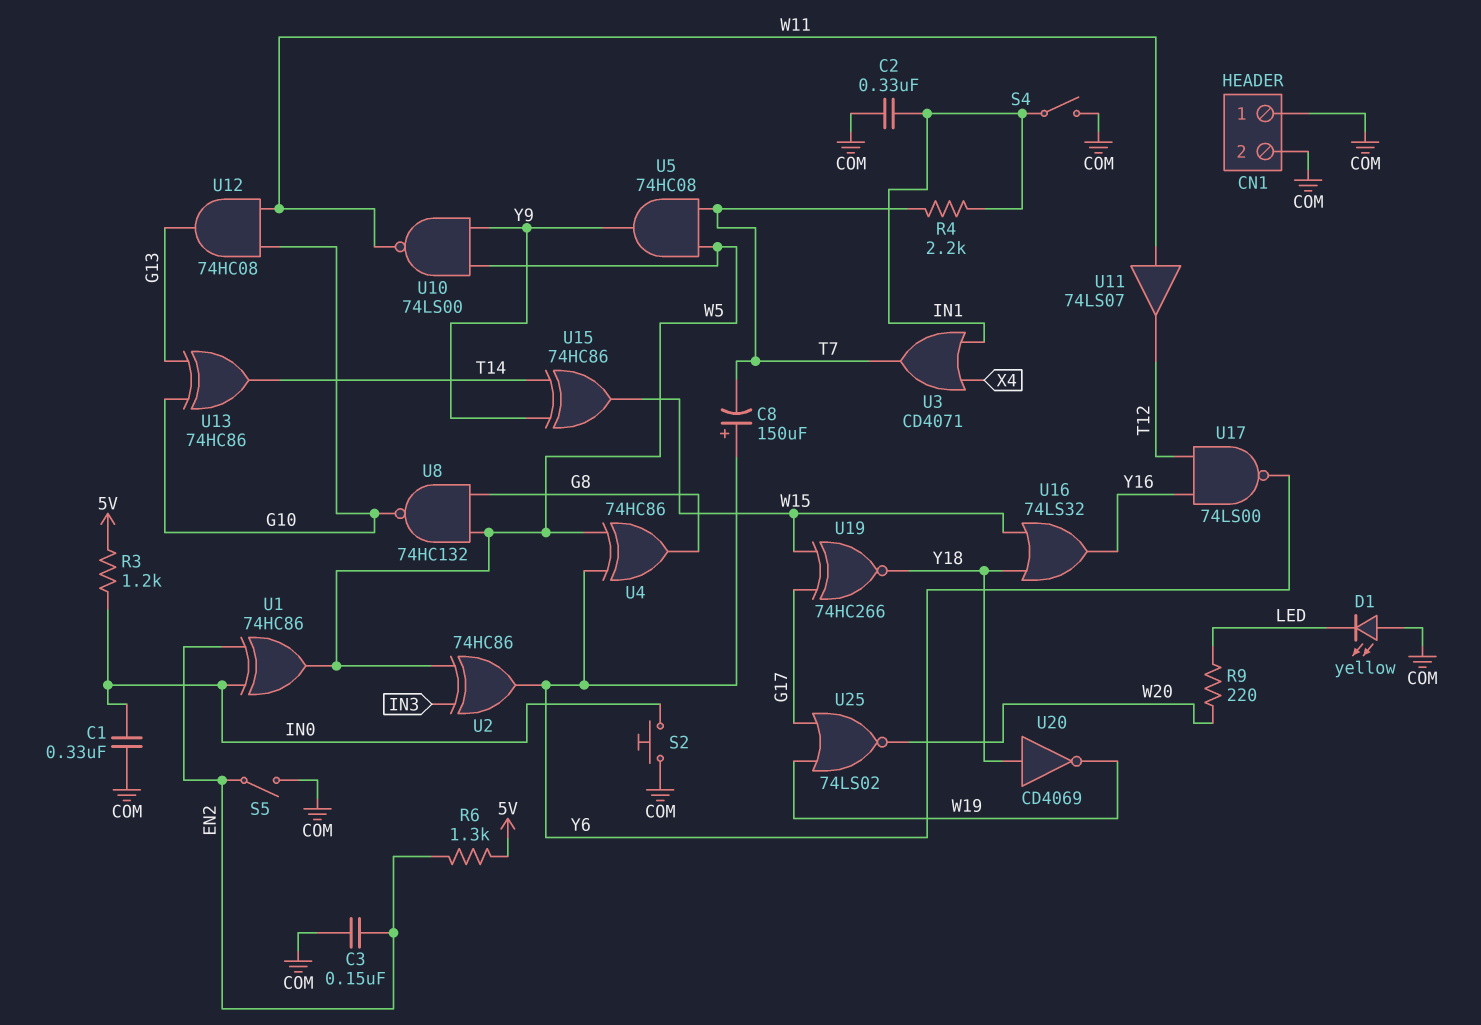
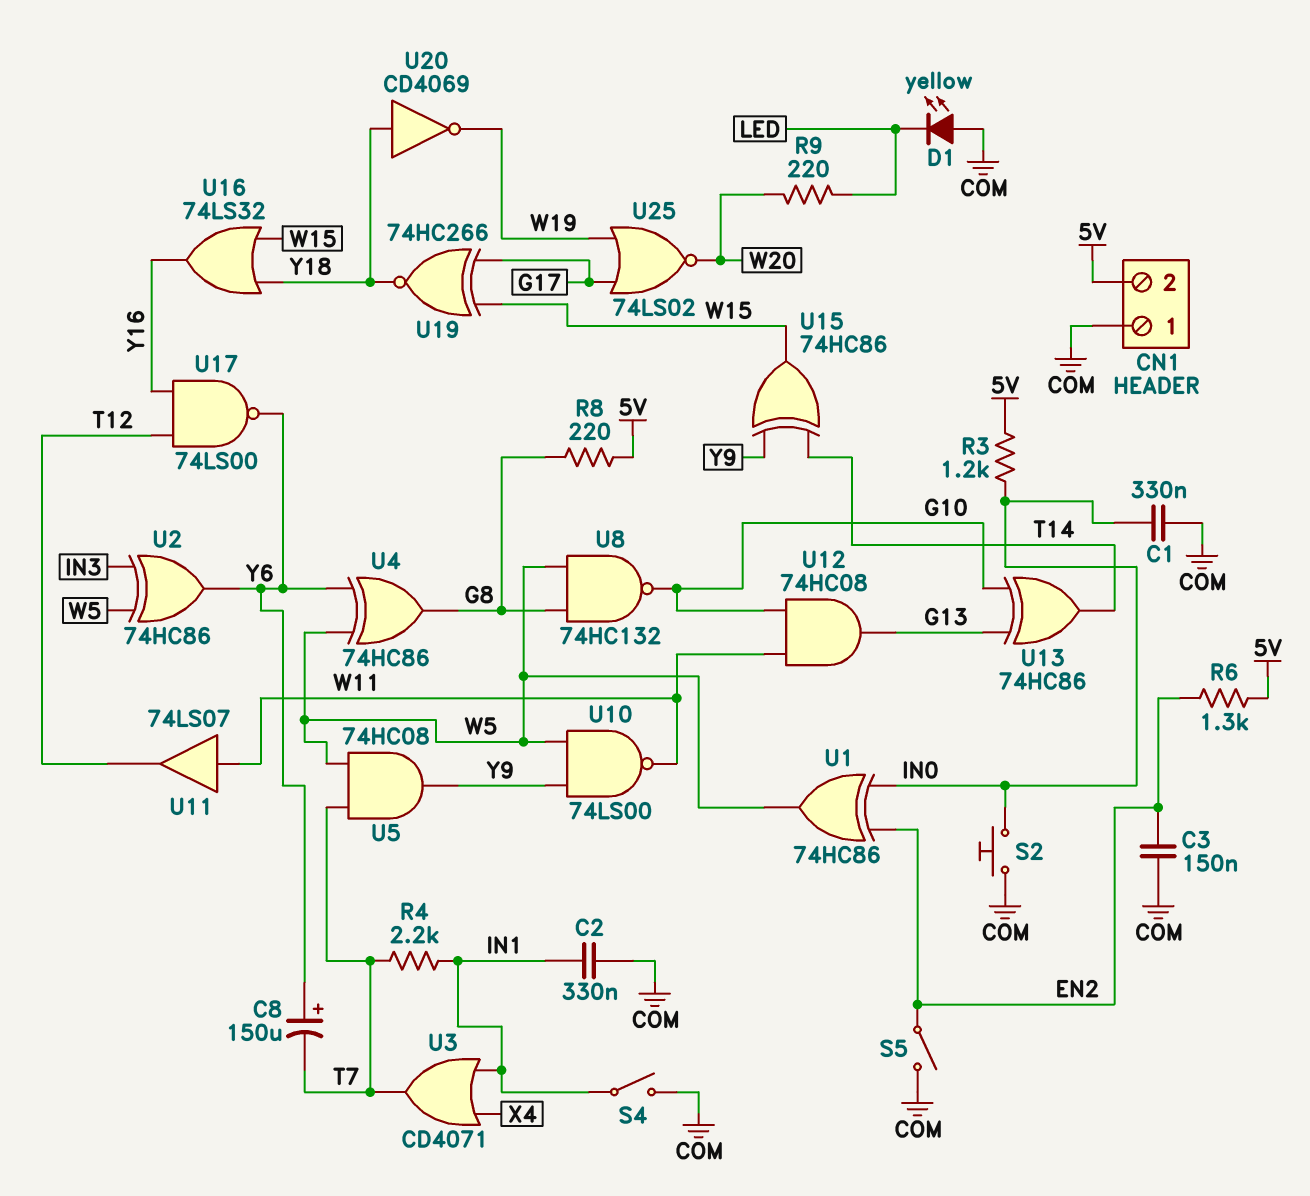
CN1 pin 2: COM -> 5V
R8: none -> 220 (5V, G8)

